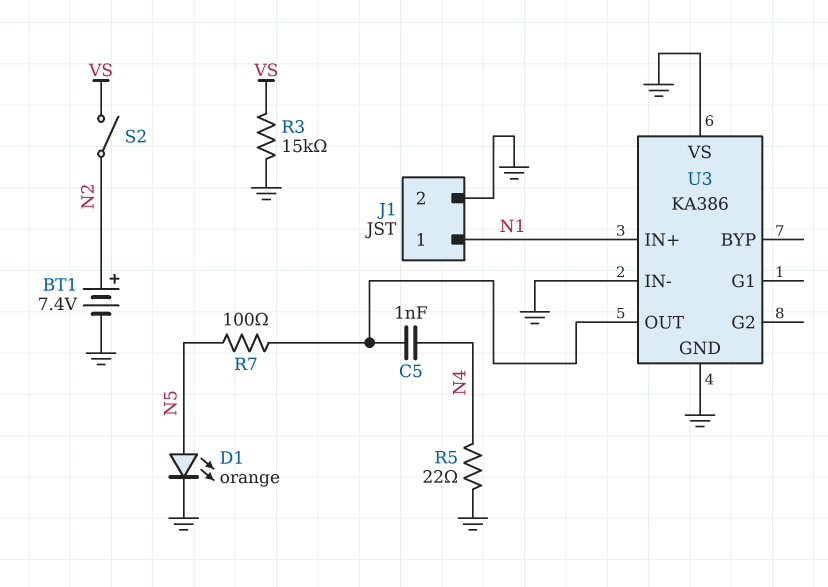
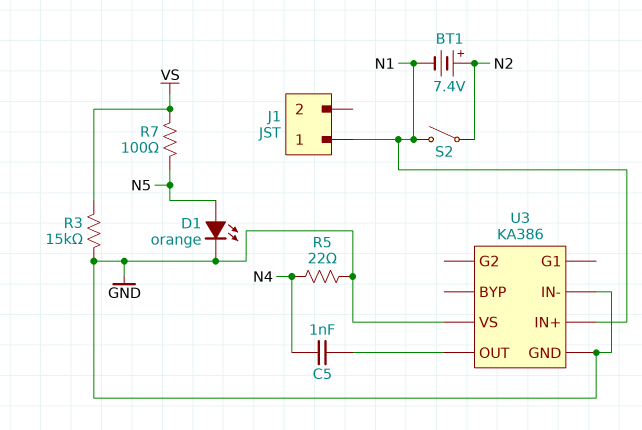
BT1: 7.4V (plus N2, minus GND) -> 7.4V (plus N2, minus N1)
J1 pin 2: GND -> none
R7: 100 (N5, U3/OUT) -> 100 (N5, VS)
S2: switch (N2, VS) -> switch (N1, N2)

